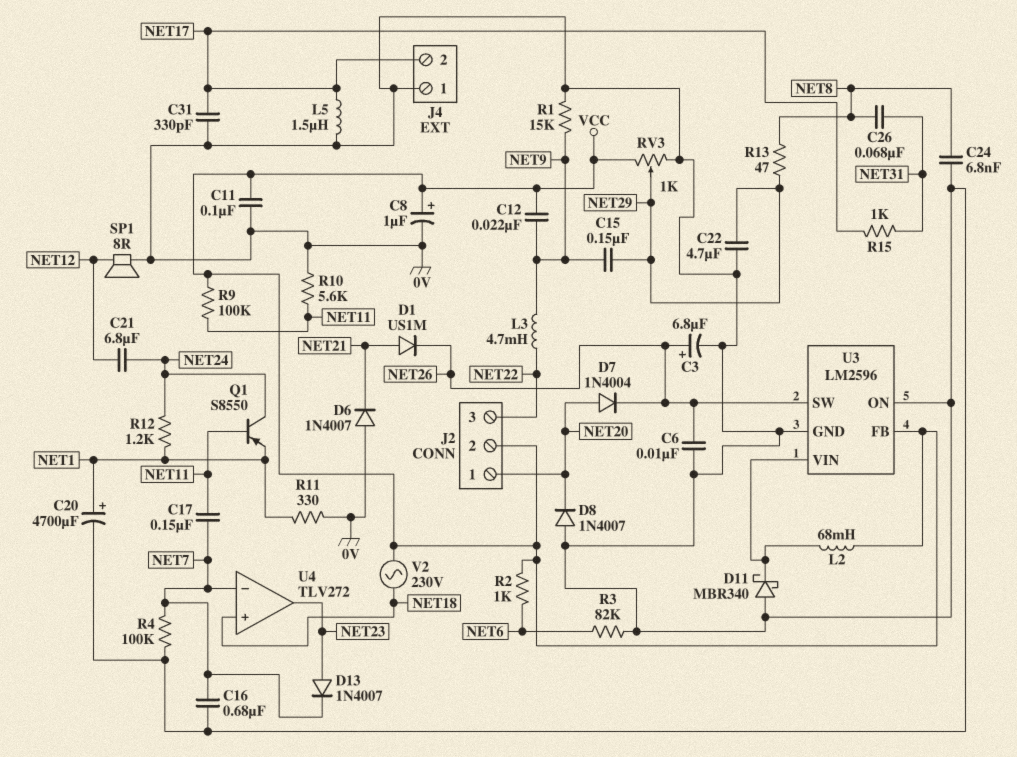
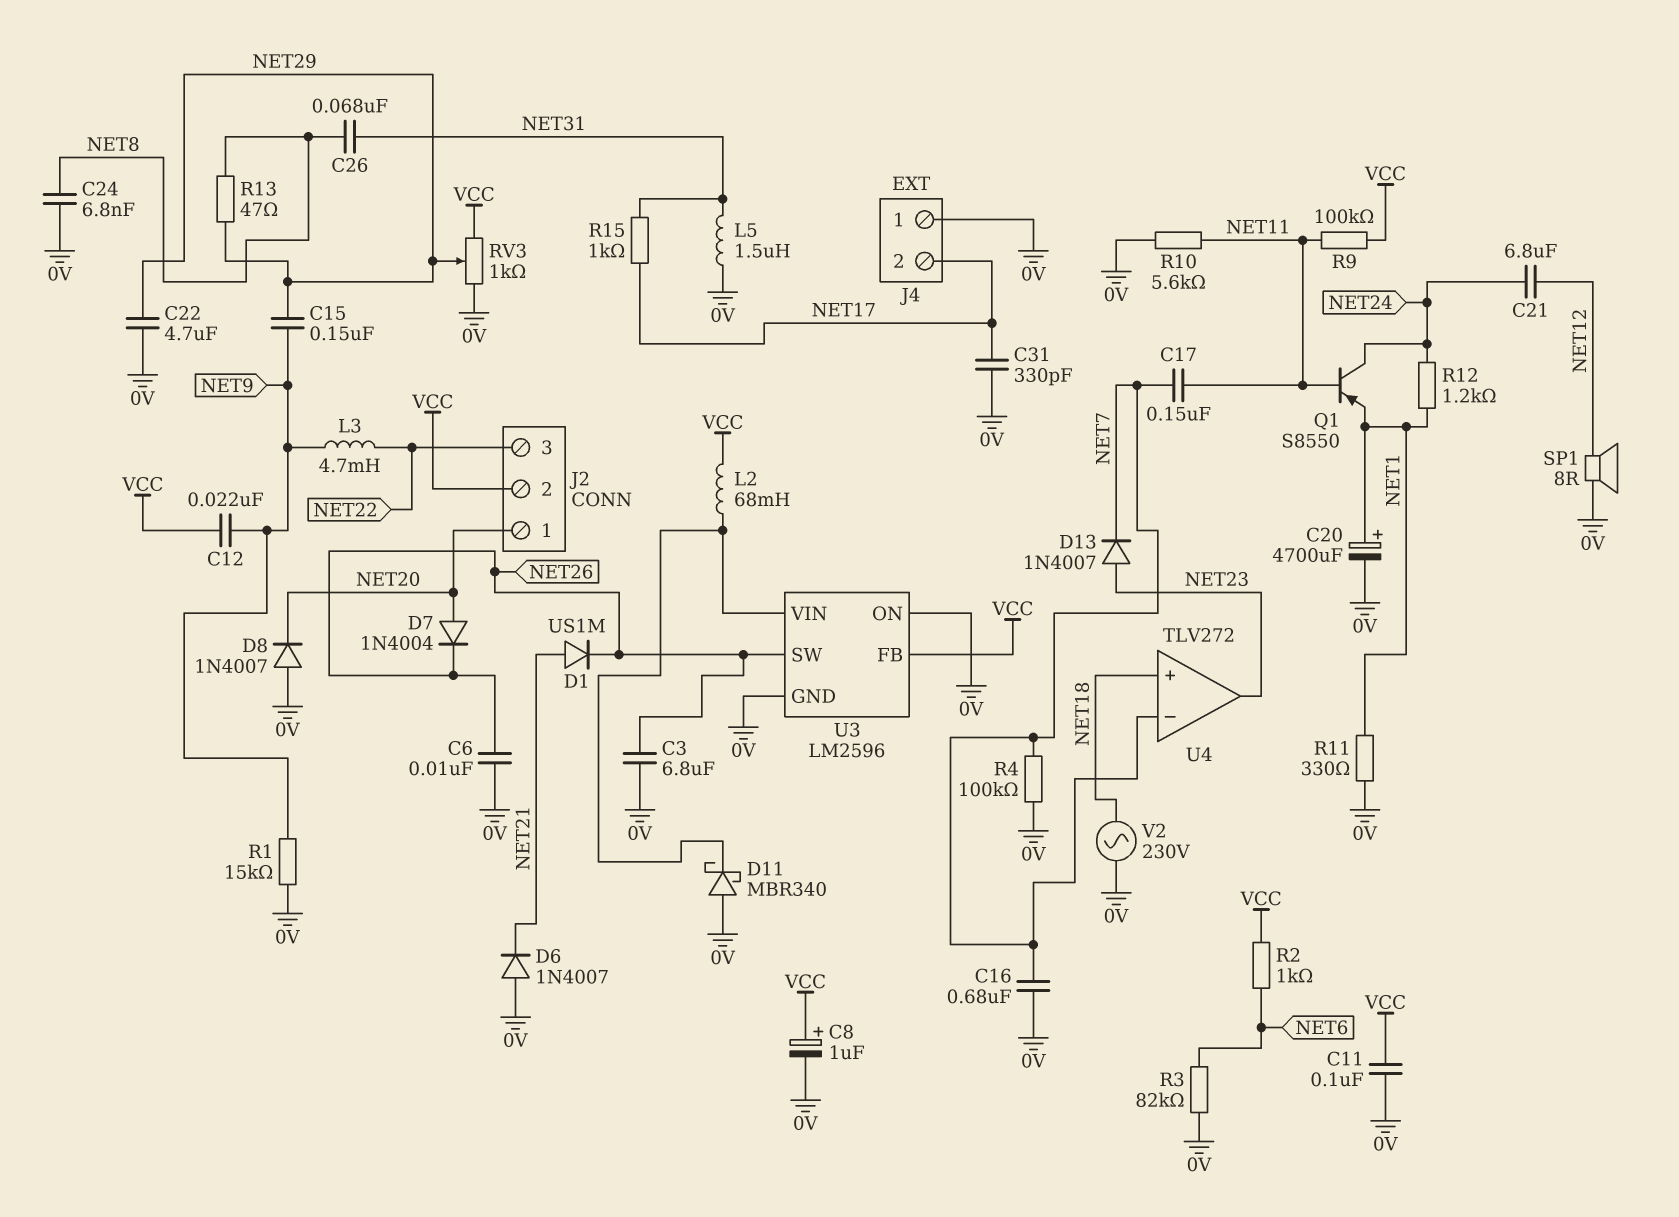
C3: 6.8uF (plus NET26, minus 0V) -> 6.8uF (0V, NET26)
L5: 1.5uH (0V, NET17) -> 1.5uH (0V, NET31)
V2: AC 230V (NET18, VCC) -> AC 230V (0V, NET18)

